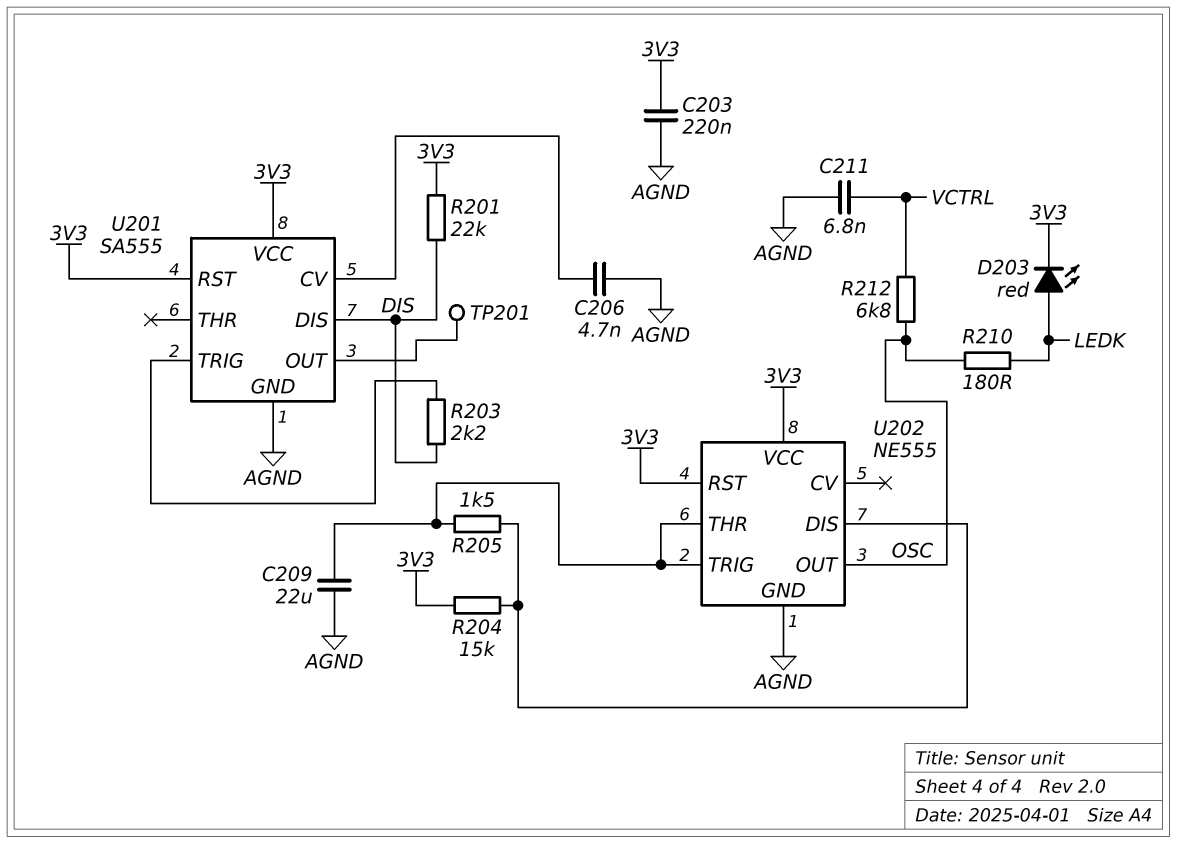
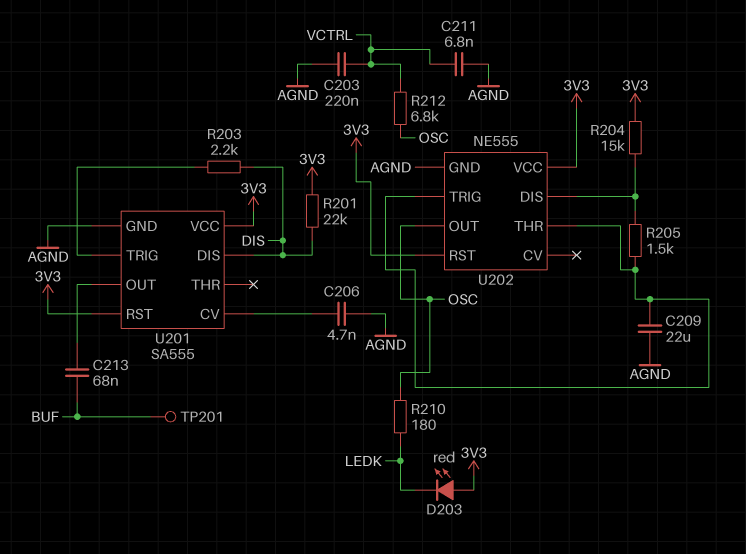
C203: 220nF (3V3, AGND) -> 220nF (AGND, VCTRL)
C213: none -> 68nF (BUF, U201/OUT)
D203: LED red (A LEDK, K 3V3) -> LED red (A 3V3, K LEDK)
TP201: test point (U201/OUT) -> test point (BUF)

